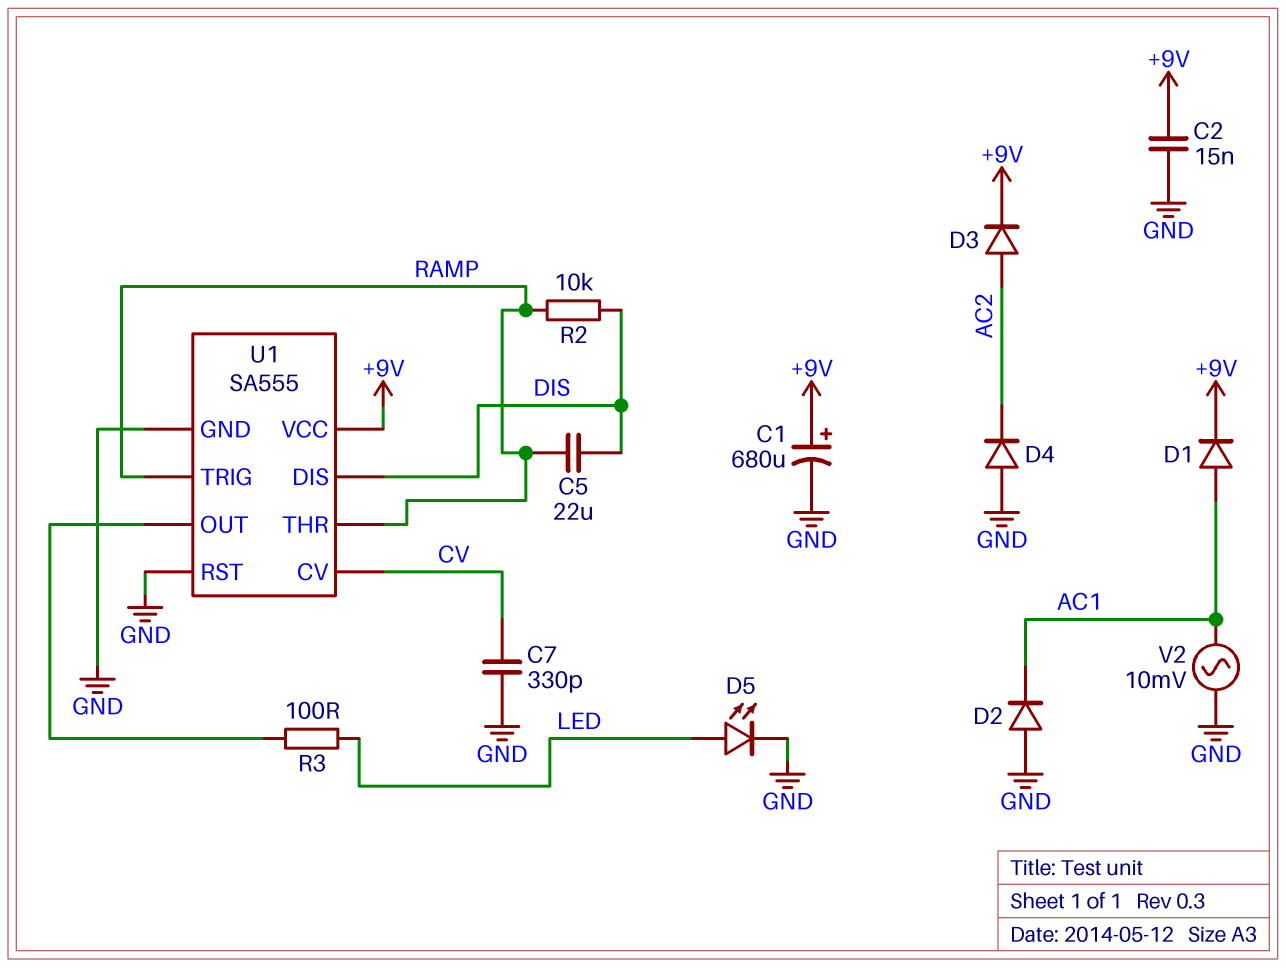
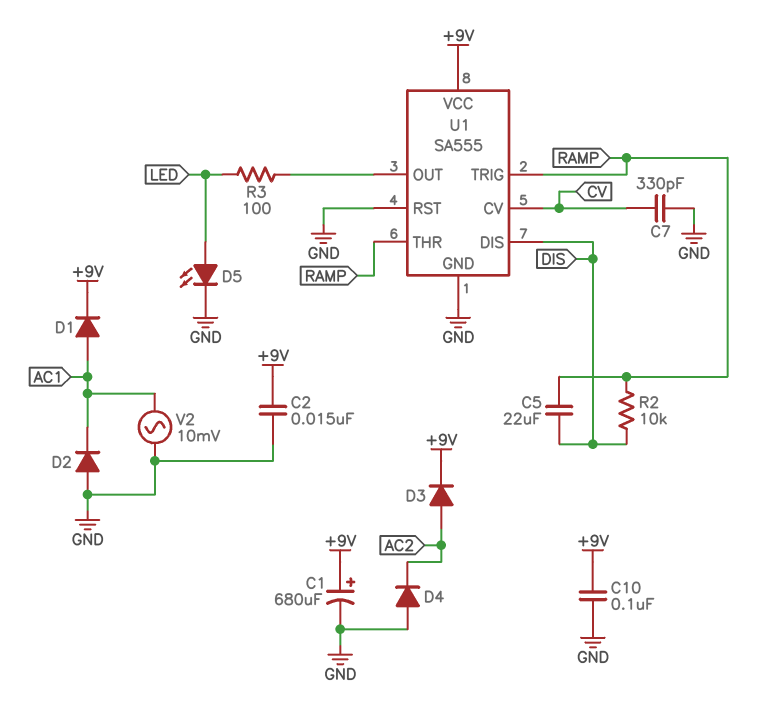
C10: none -> 100nF (+9V, GND)

